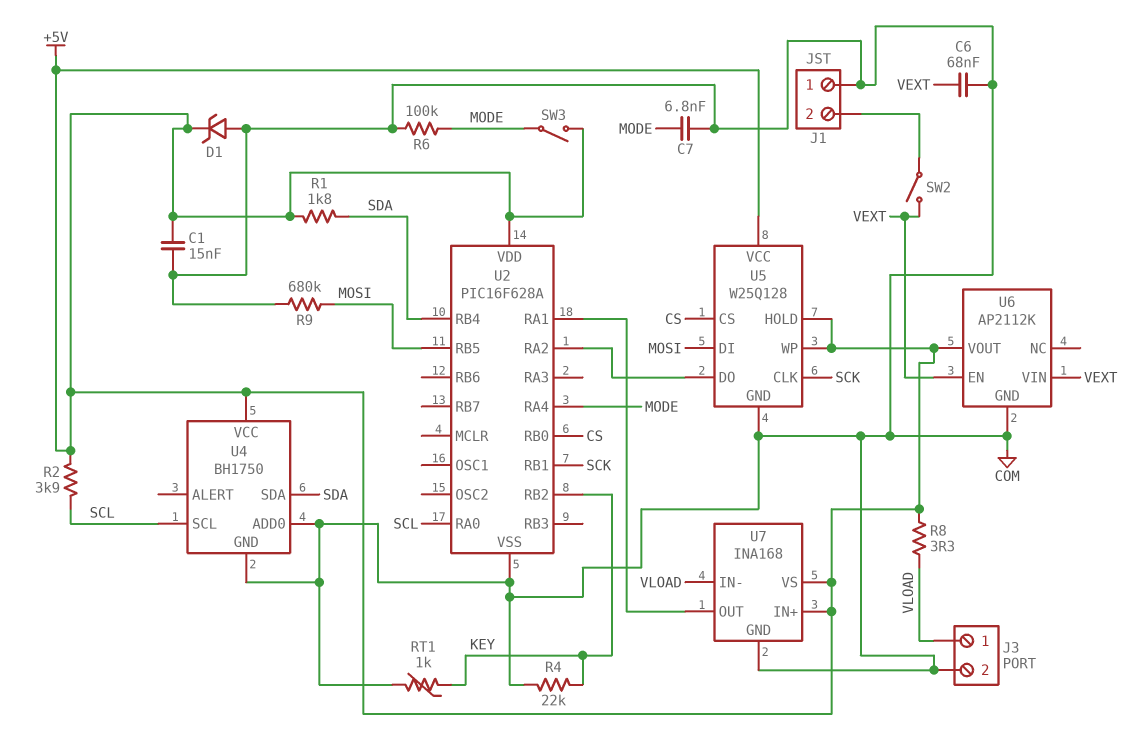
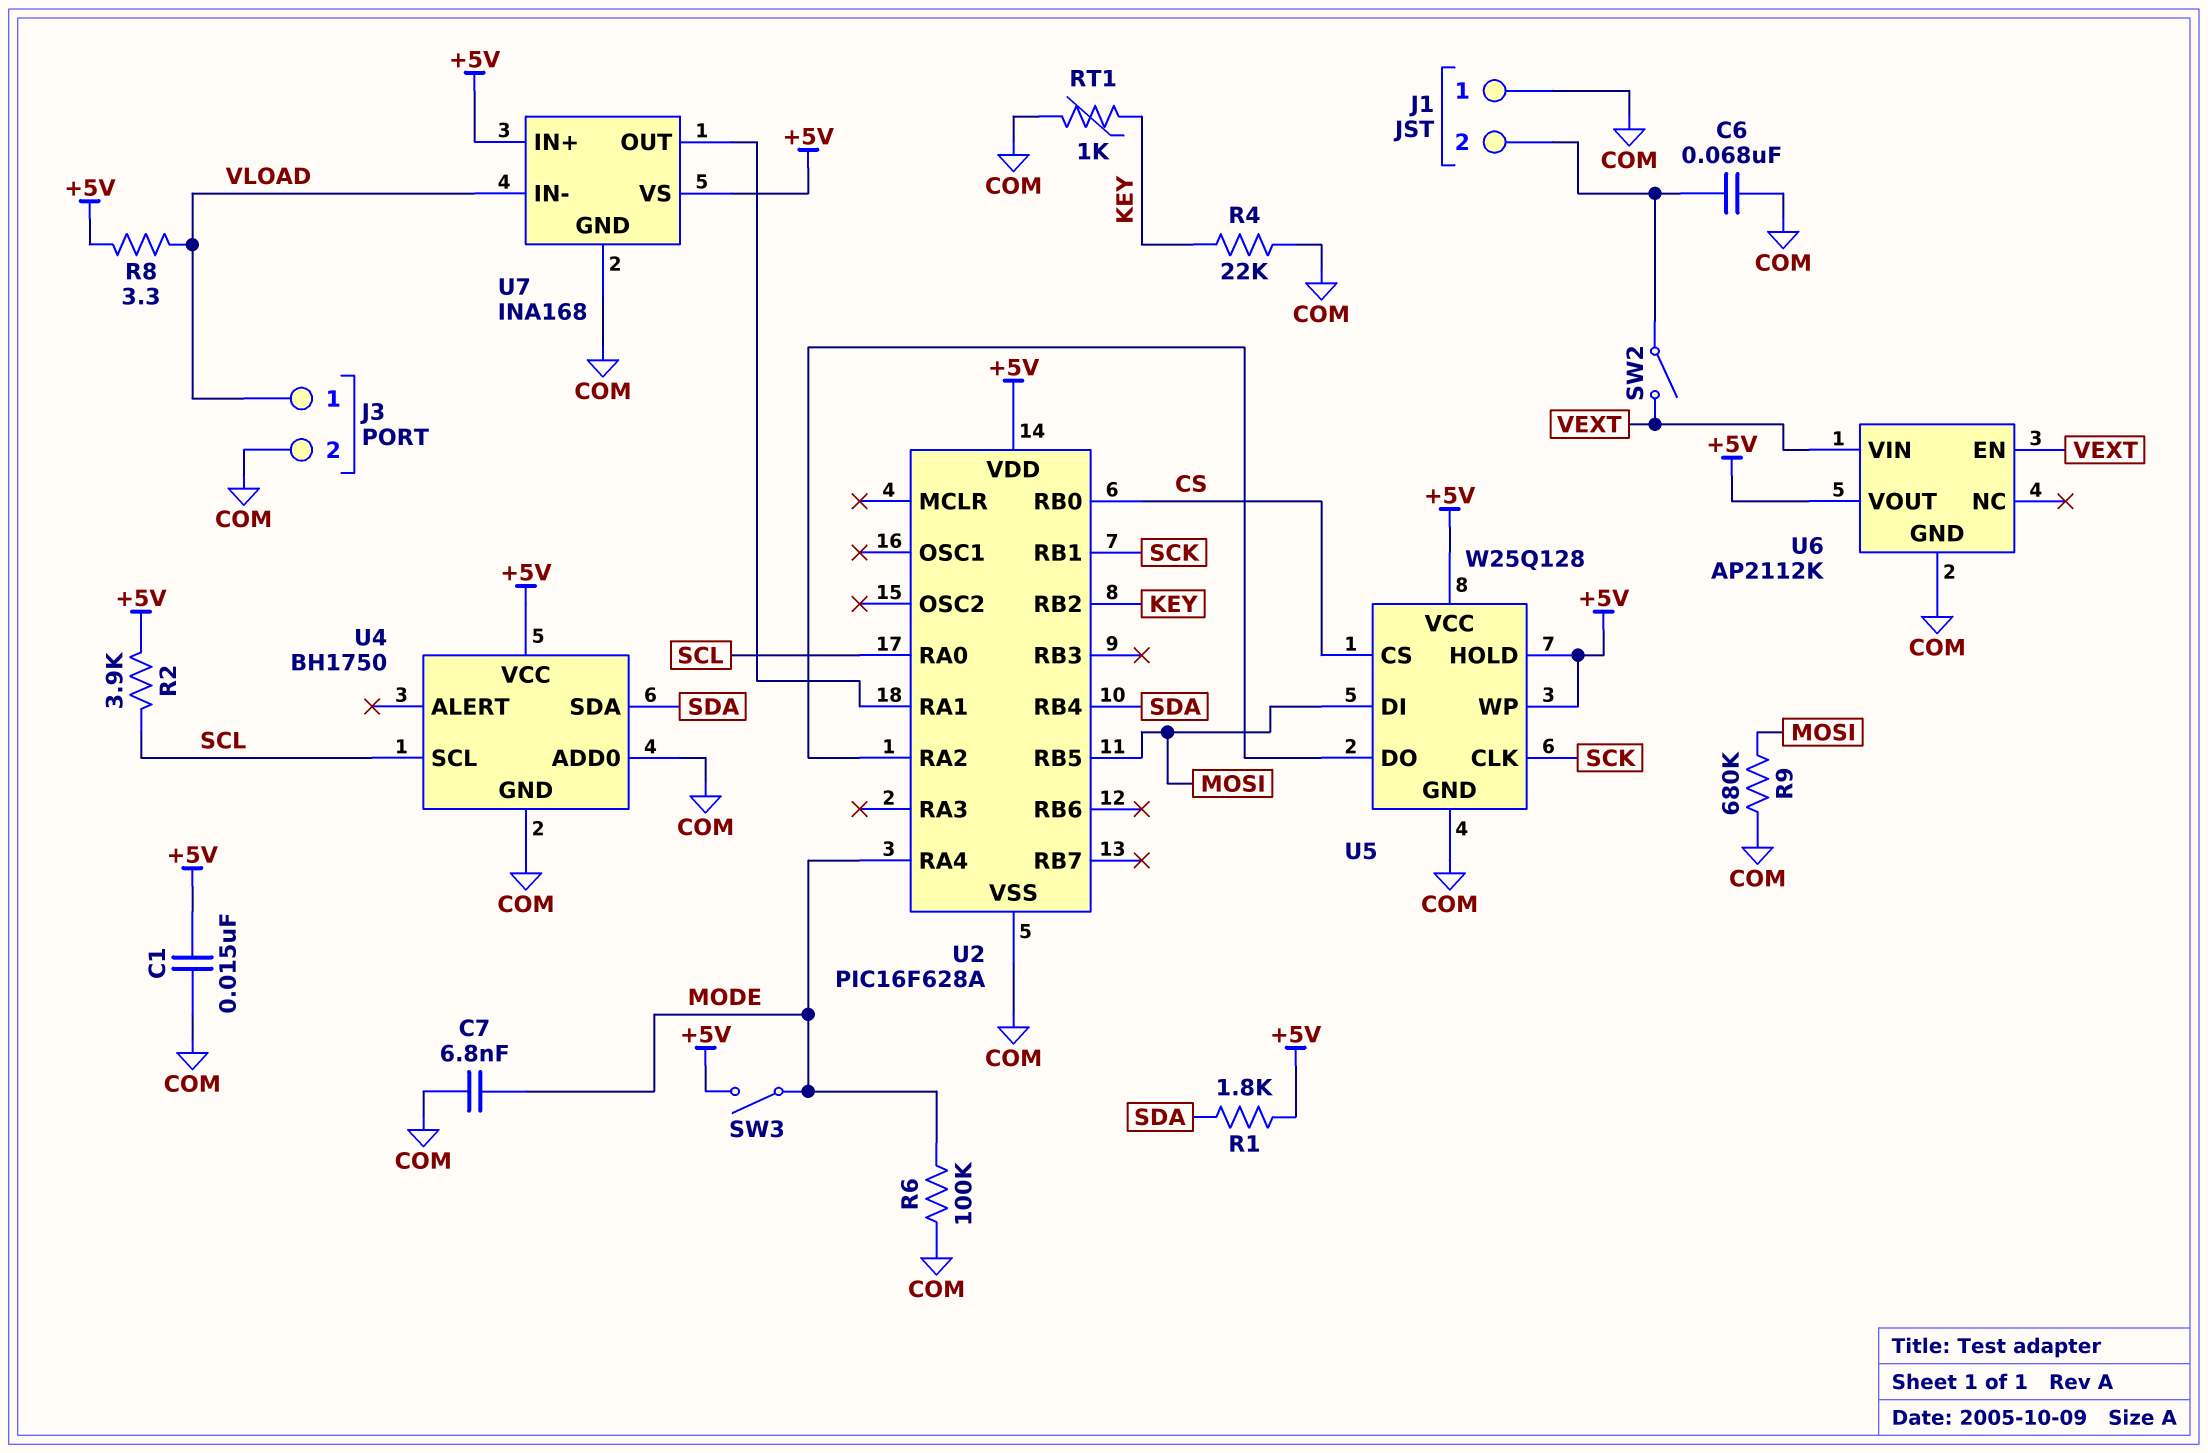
C6: 68nF (COM, VEXT) -> 68nF (COM, J1/2)
D1: zener (A COM, K +5V) -> none

